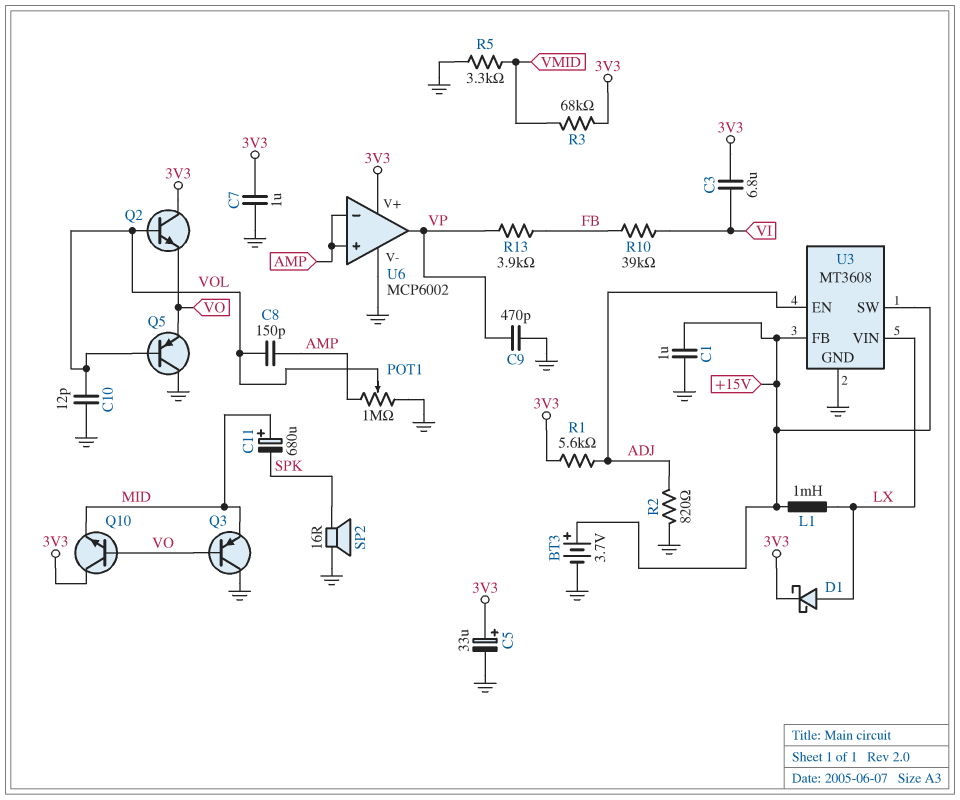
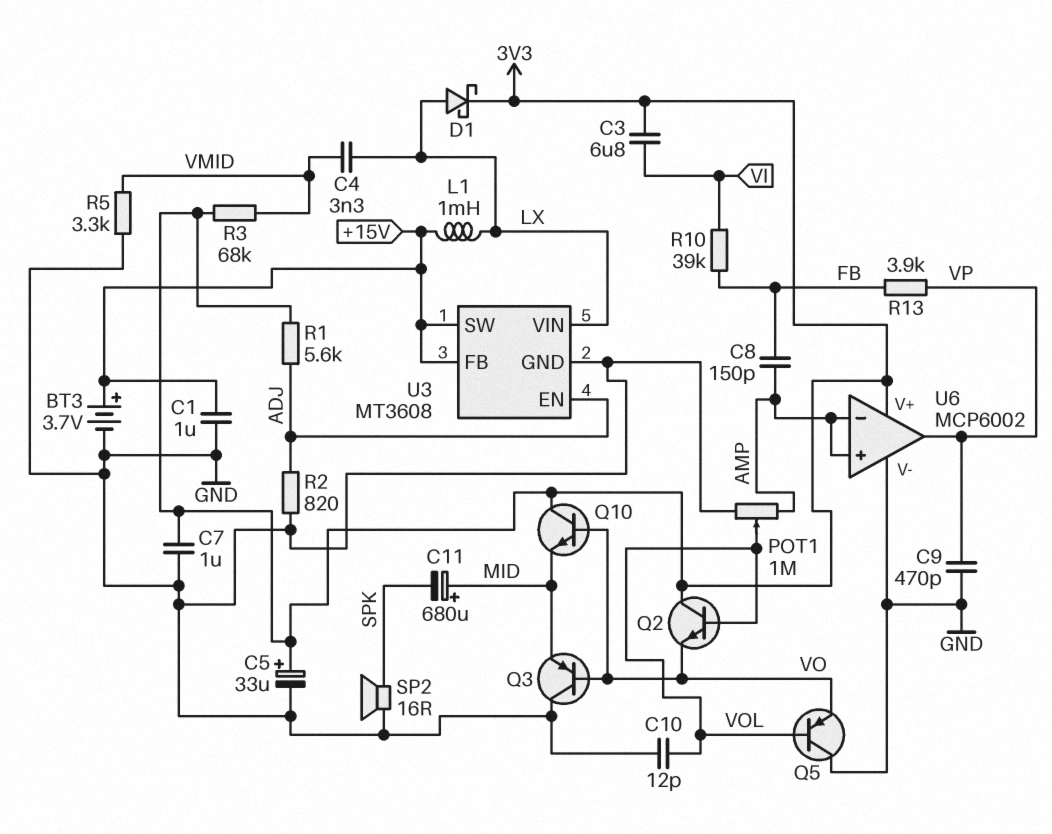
C4: none -> 3.3nF (LX, VMID)
C8: 150pF (AMP, VOL) -> 150pF (AMP, FB)

